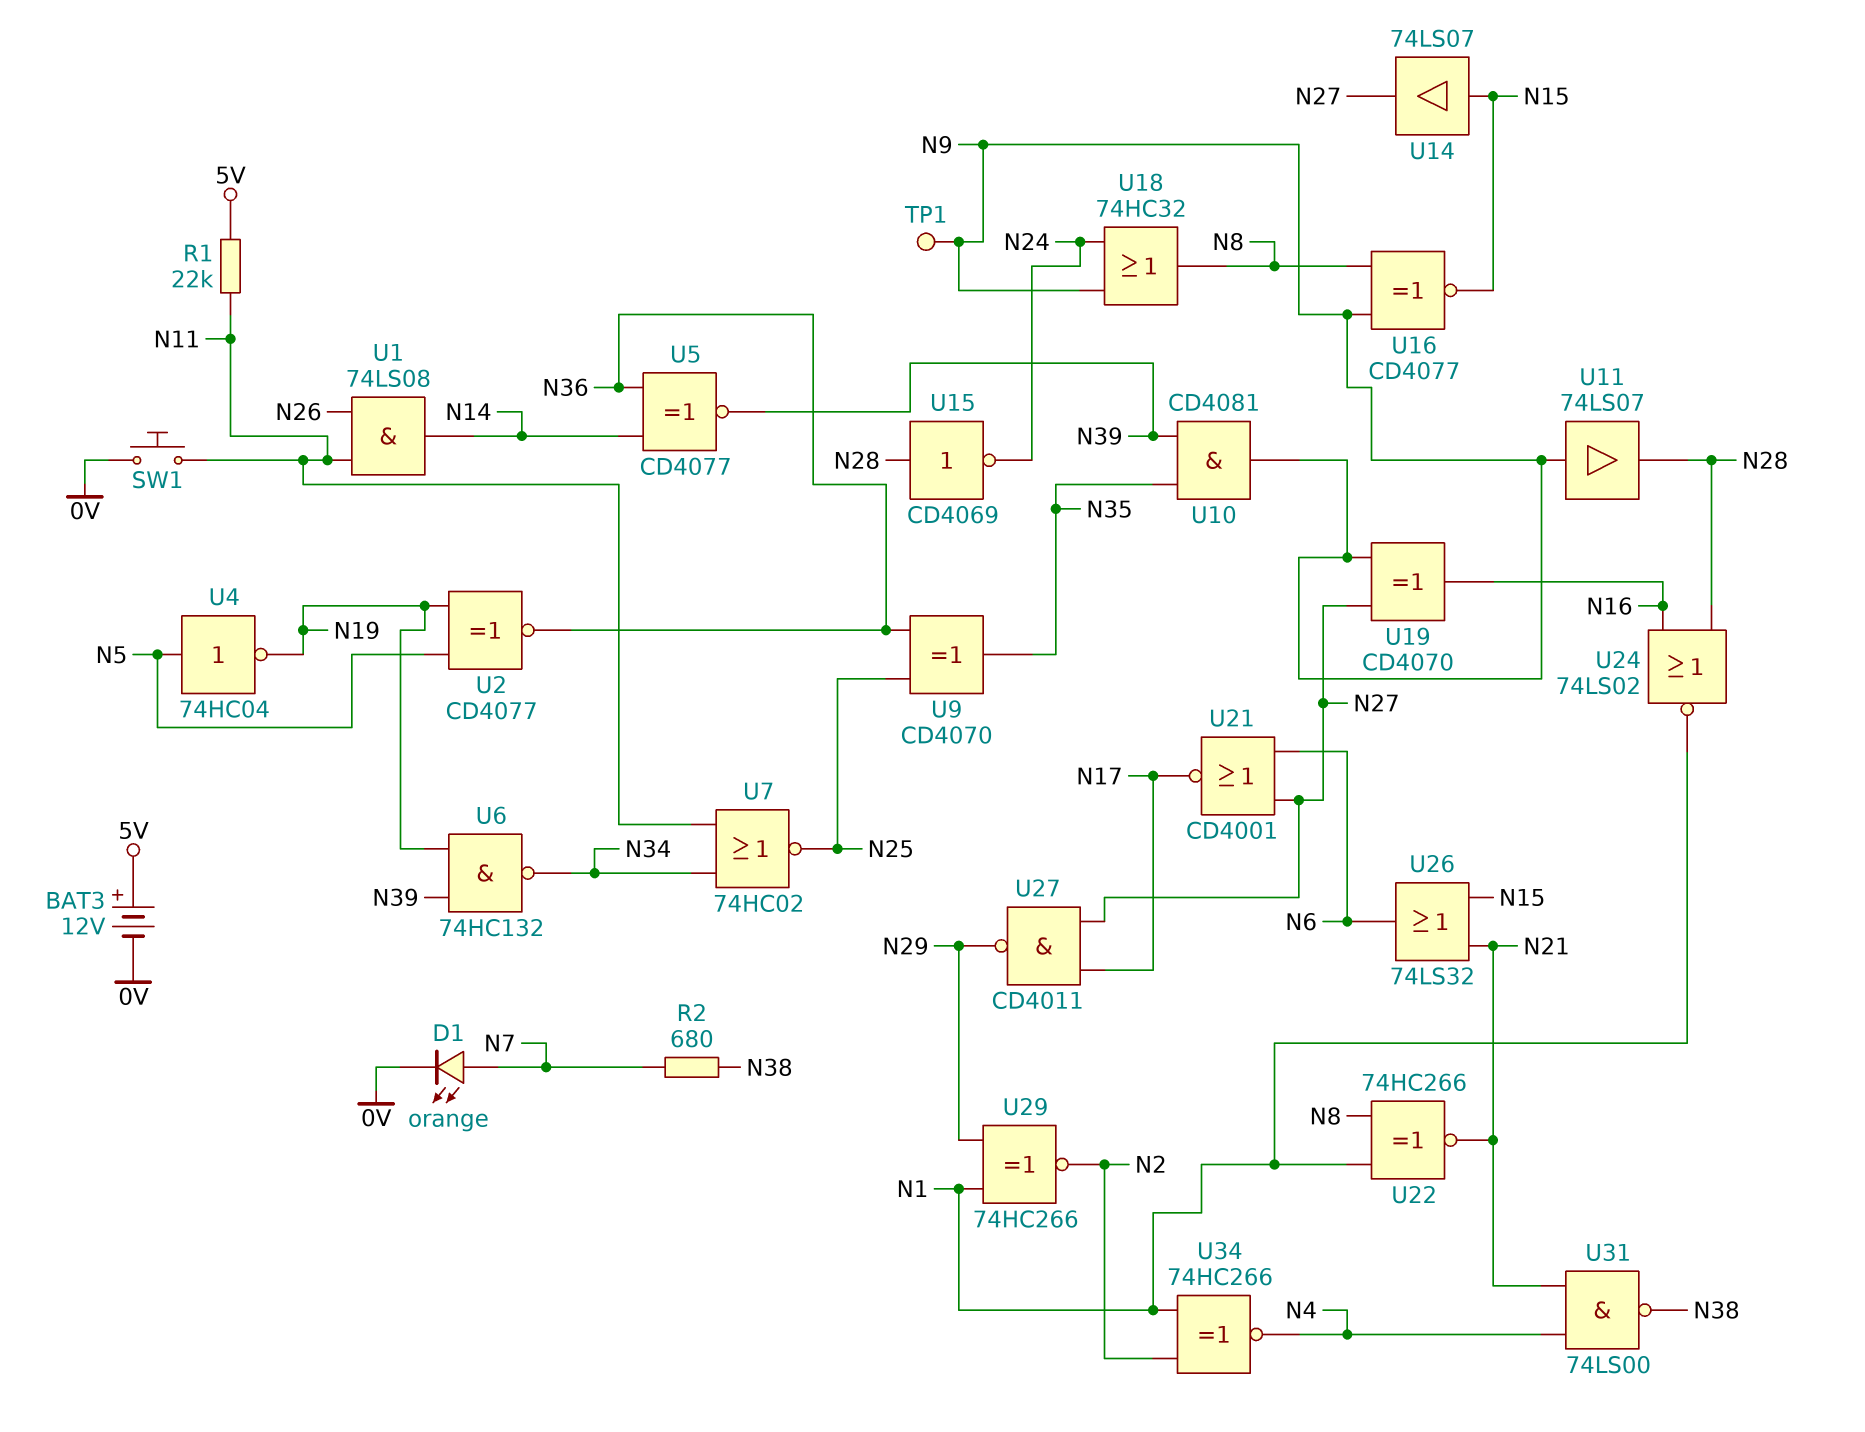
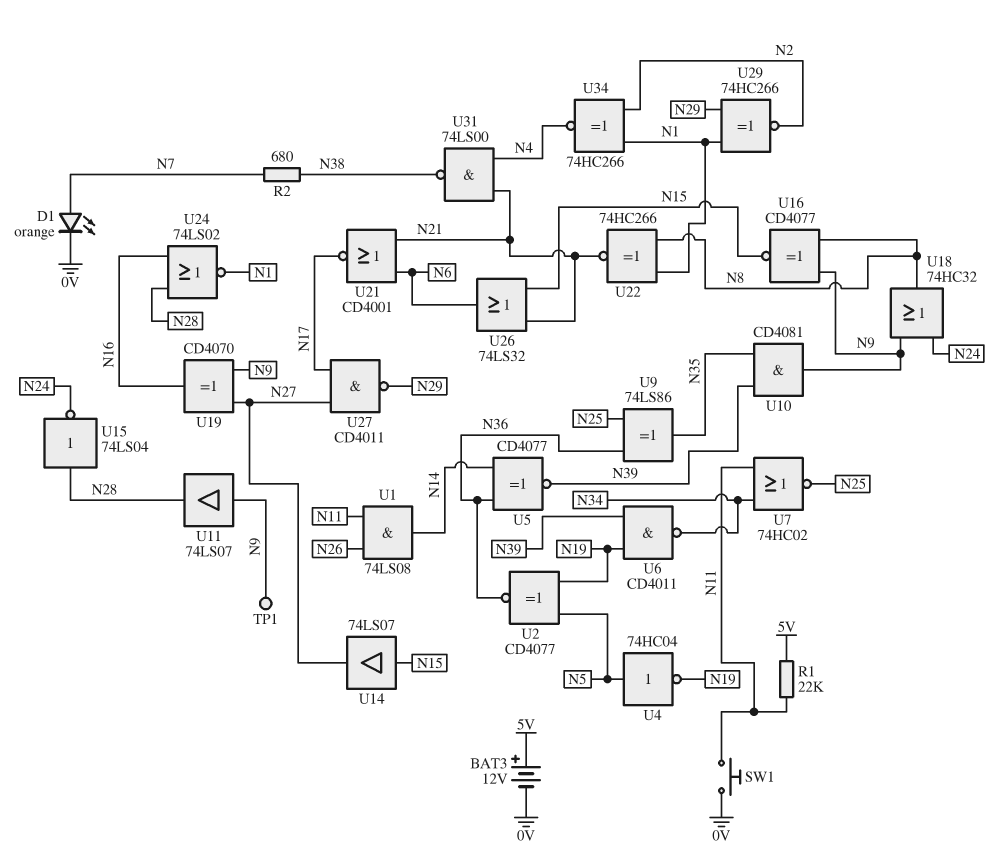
U6: NAND 74HC132 (in N19, in N39, out N34) -> NAND CD4011 (in N19, in N39, out N34)
U9: XOR CD4070 (in N25, in N36, out N35) -> XOR 74LS86 (in N25, in N36, out N35)
U15: NOT CD4069 (in N28, out N24) -> NOT 74LS04 (in N28, out N24)
U21: NOR CD4001 (in N6, in N27, out N17) -> NOR CD4001 (in N6, in N21, out N17)

